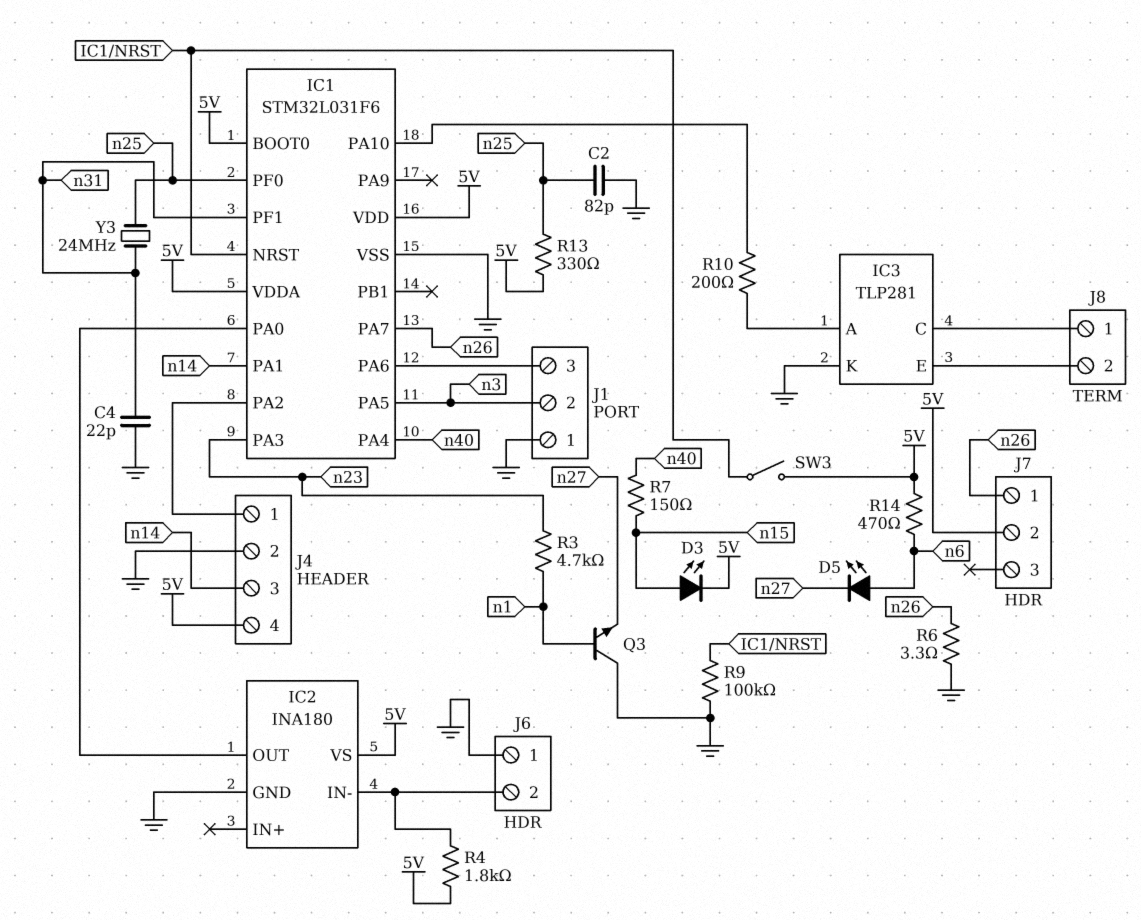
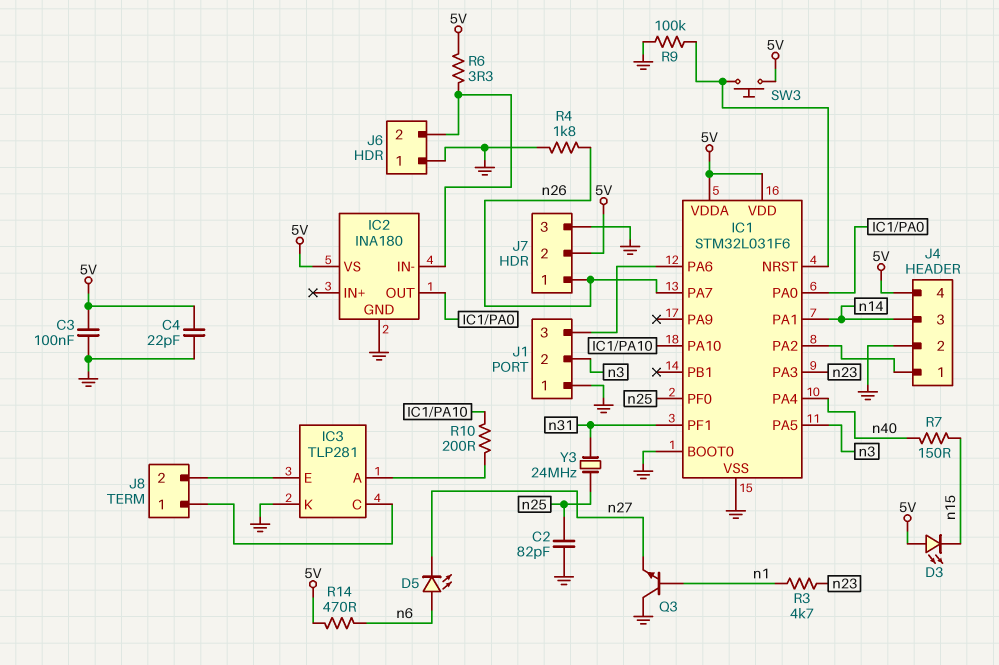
C3: none -> 100nF (5V, GND)
C4: 22pF (GND, n31) -> 22pF (5V, GND)
D3: LED (A n15, K 5V) -> LED (A 5V, K n15)
IC1 pin BOOT0: 5V -> GND
J7 pin 3: none -> GND
R4: 1.8k (5V, IC2/IN-) -> 1.8k (GND, n26)
R6: 3.3 (GND, n26) -> 3.3 (5V, IC2/IN-)
R13: 330 (5V, n25) -> none
SW3: switch (5V, IC1/NRST) -> button (5V, IC1/NRST)

